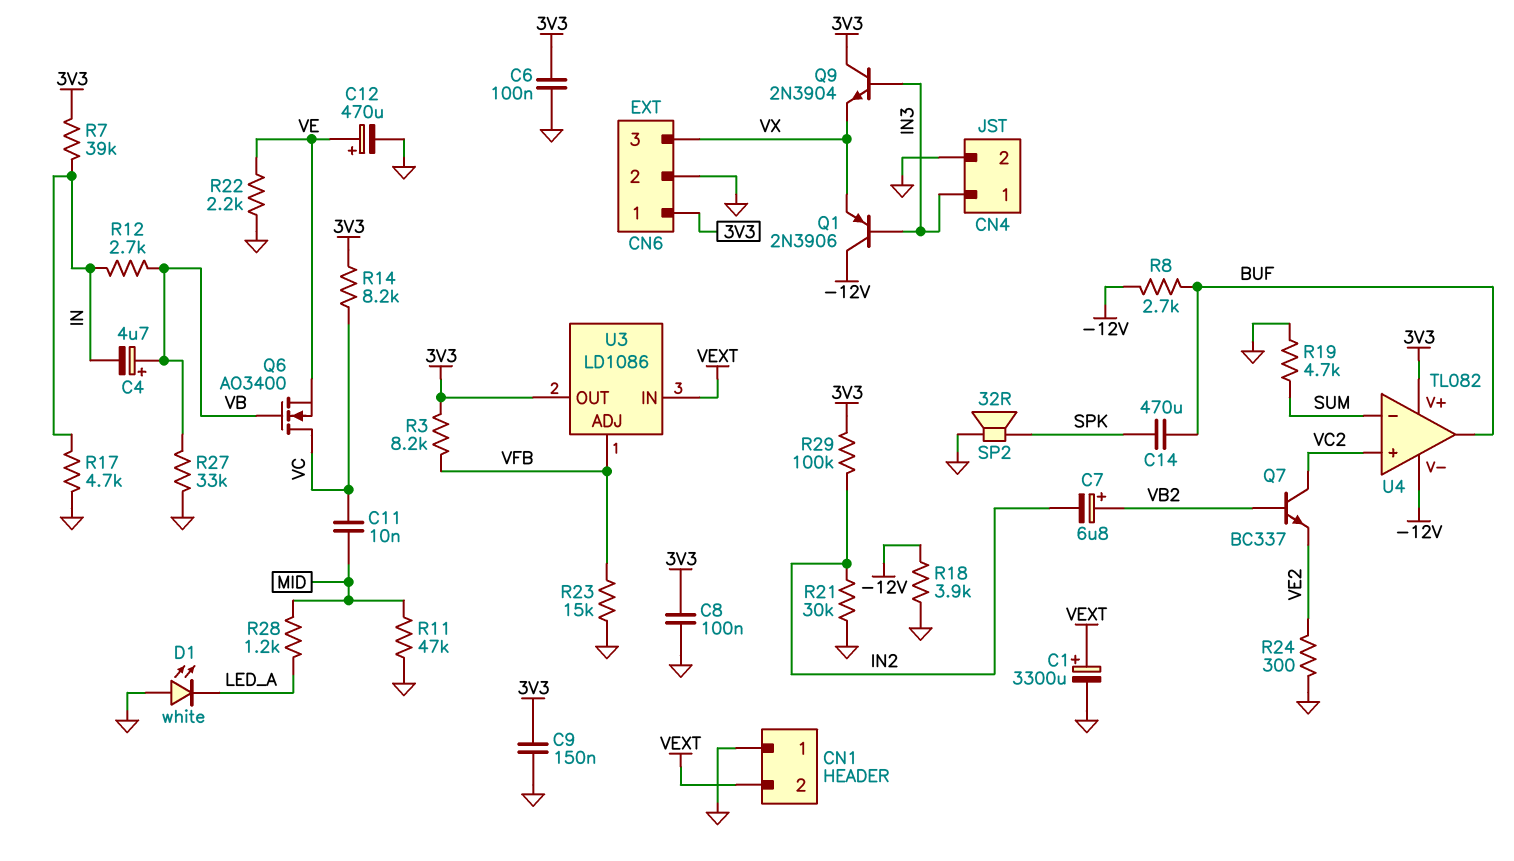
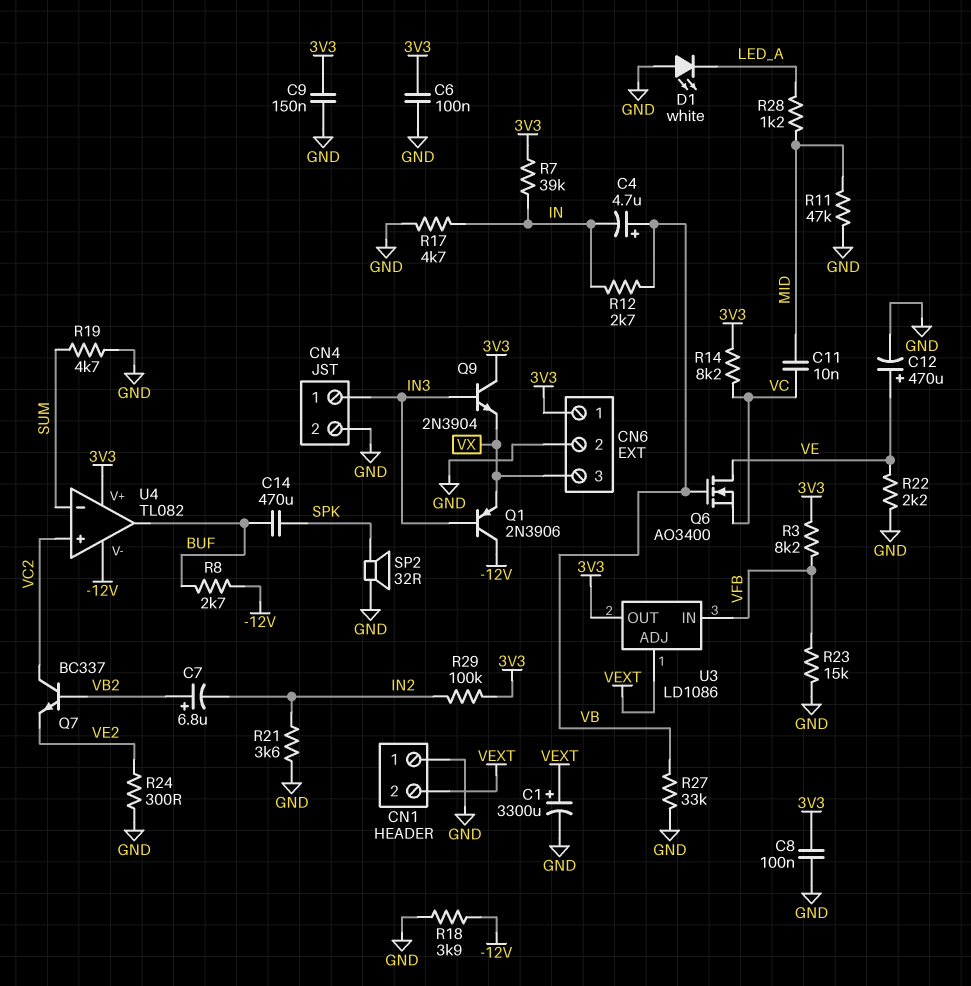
Q6: NMOS AO3400 (G VB, D VC, S VE) -> NMOS AO3400 (G VB, D VE, S VC)
R21: 30k (GND, IN2) -> 3.6k (GND, IN2)
U3 pin ADJ: VFB -> VEXT
U3 pin IN: VEXT -> VFB

